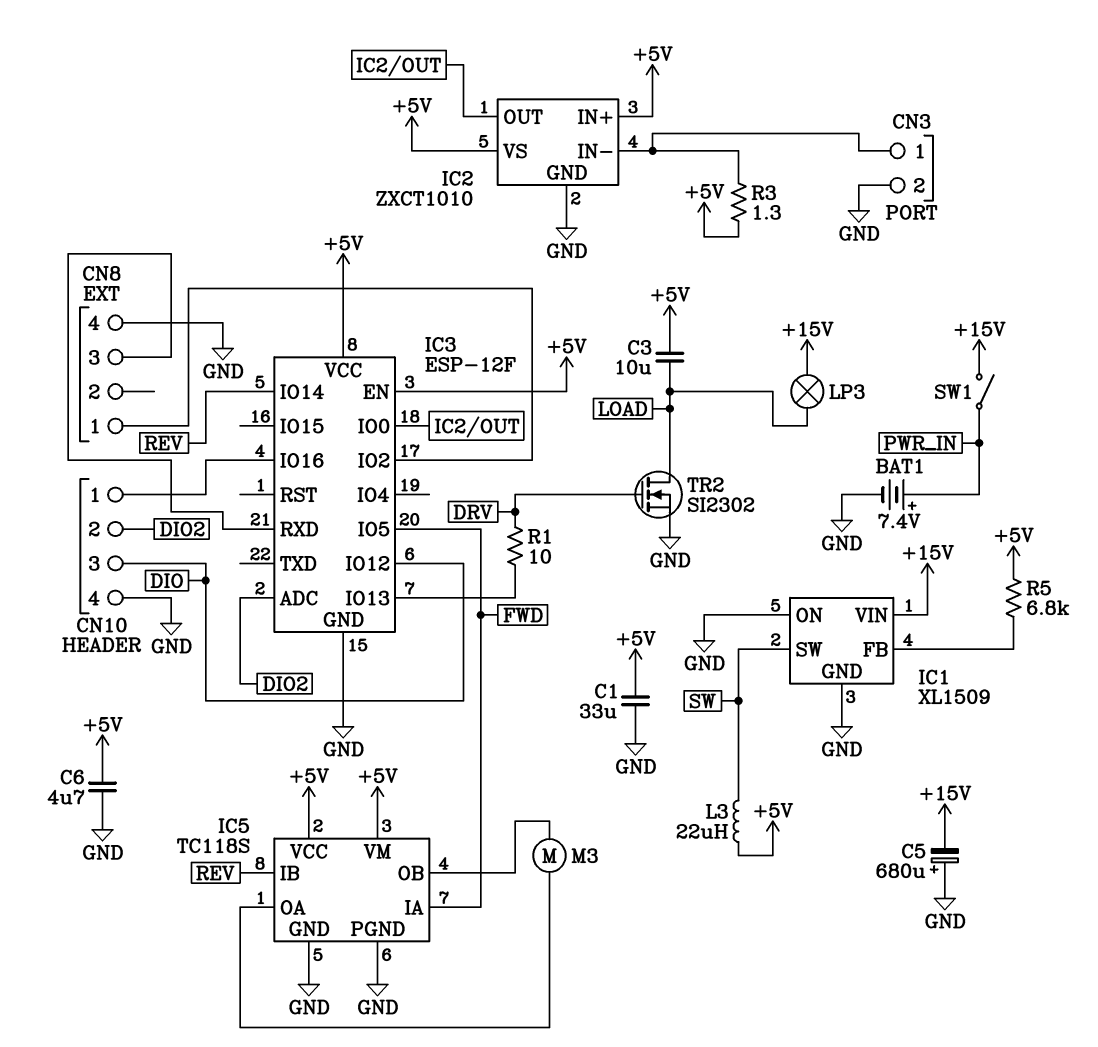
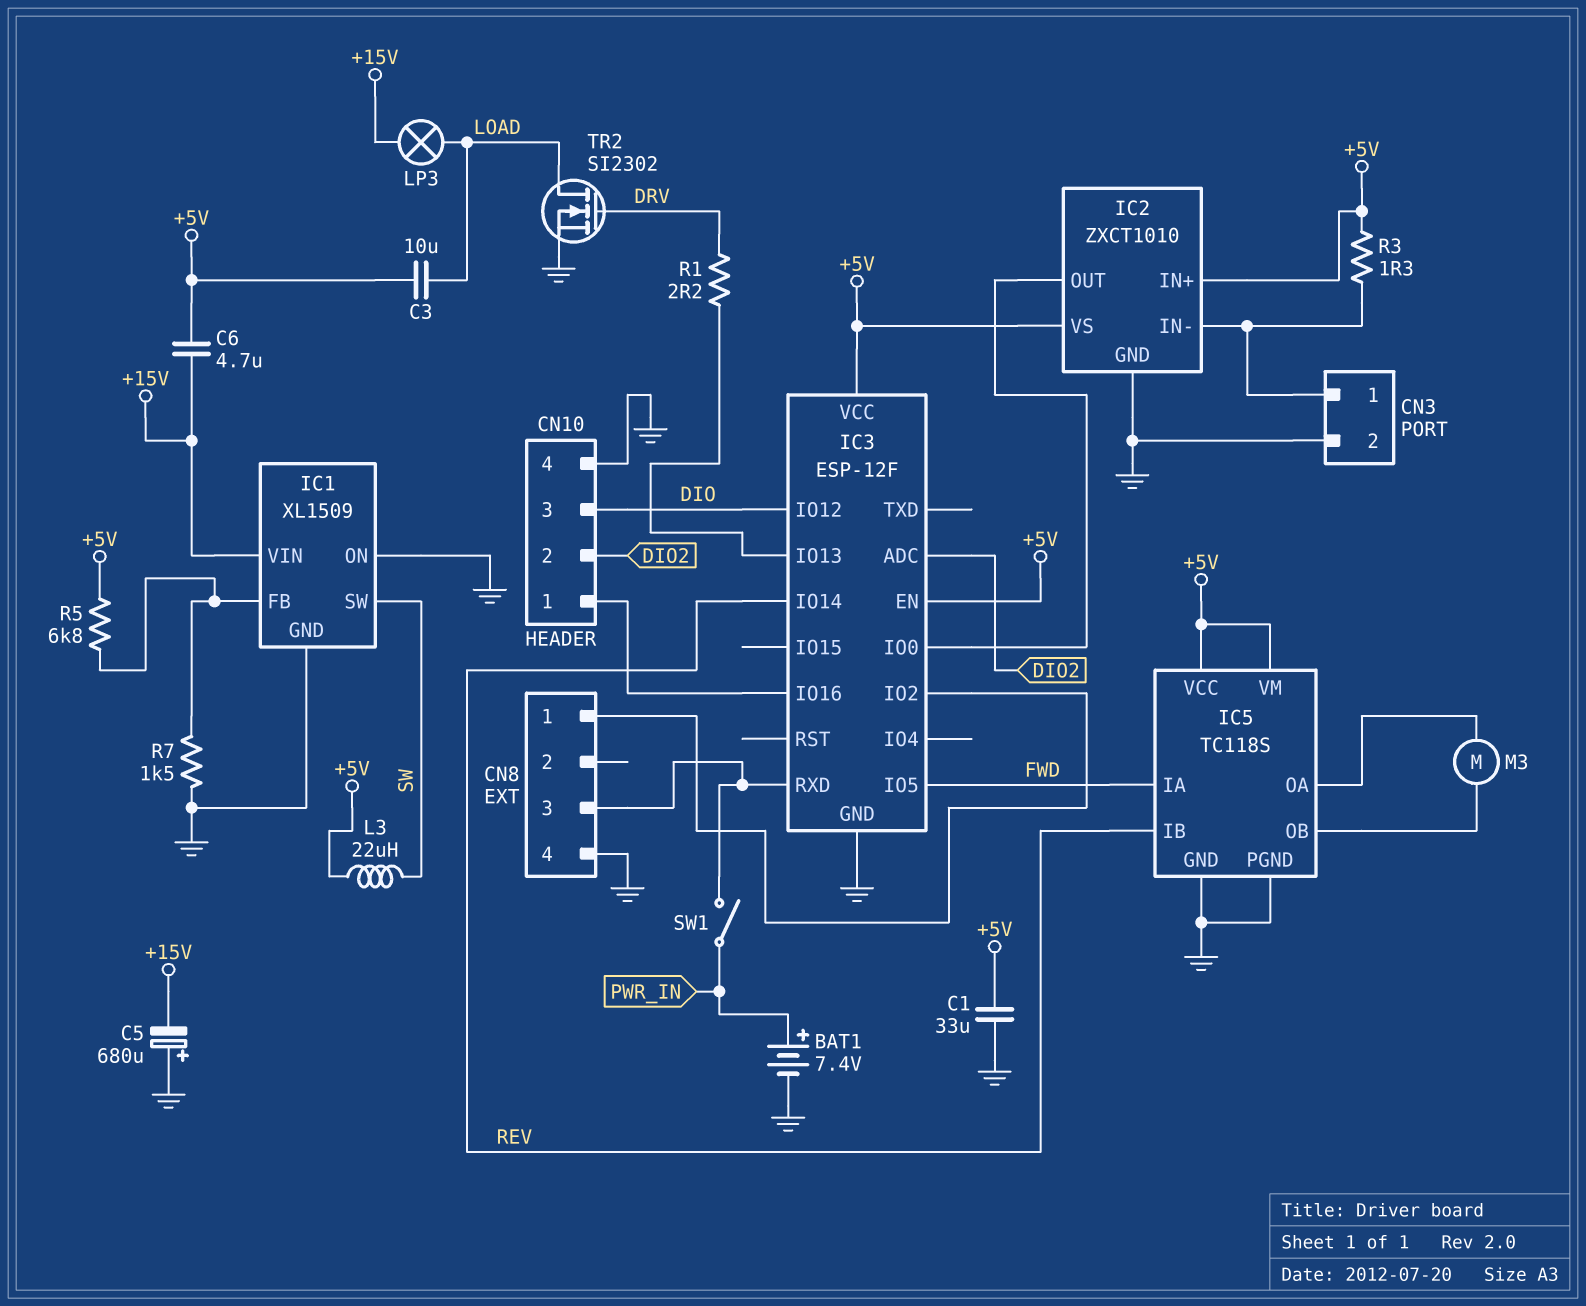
C6: 4.7uF (+5V, GND) -> 4.7uF (+5V, +15V)
R1: 10 (DRV, IC3/IO13) -> 2.2 (DRV, IC3/IO13)
R7: none -> 1.5k (GND, IC1/FB)
SW1: switch (+15V, PWR_IN) -> switch (CN8/3, PWR_IN)

